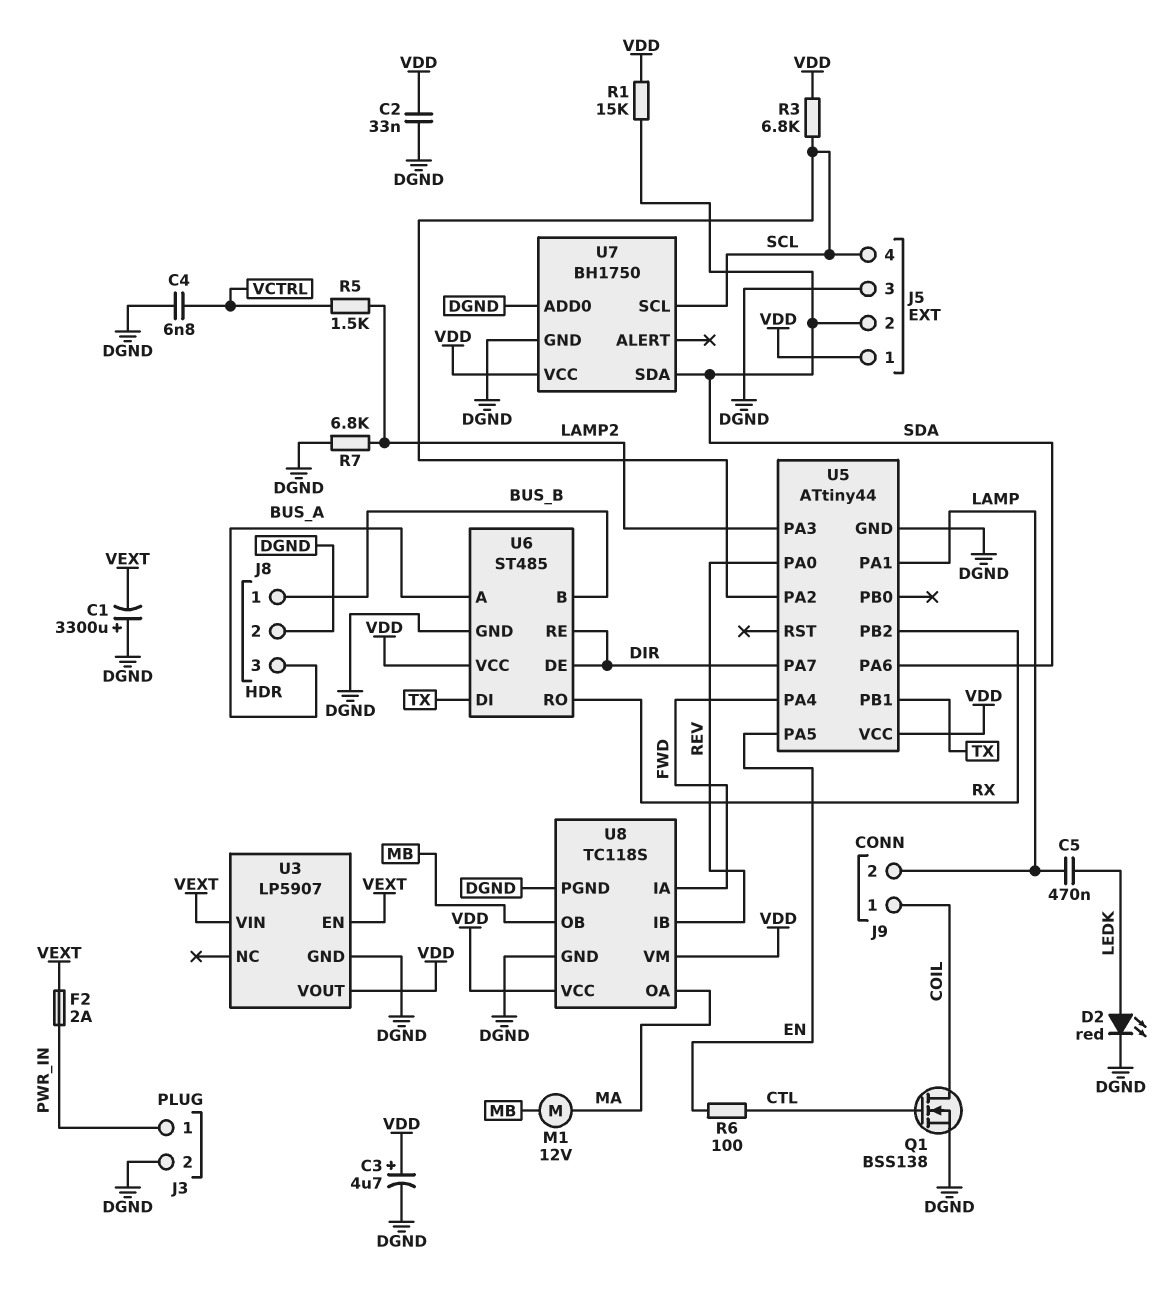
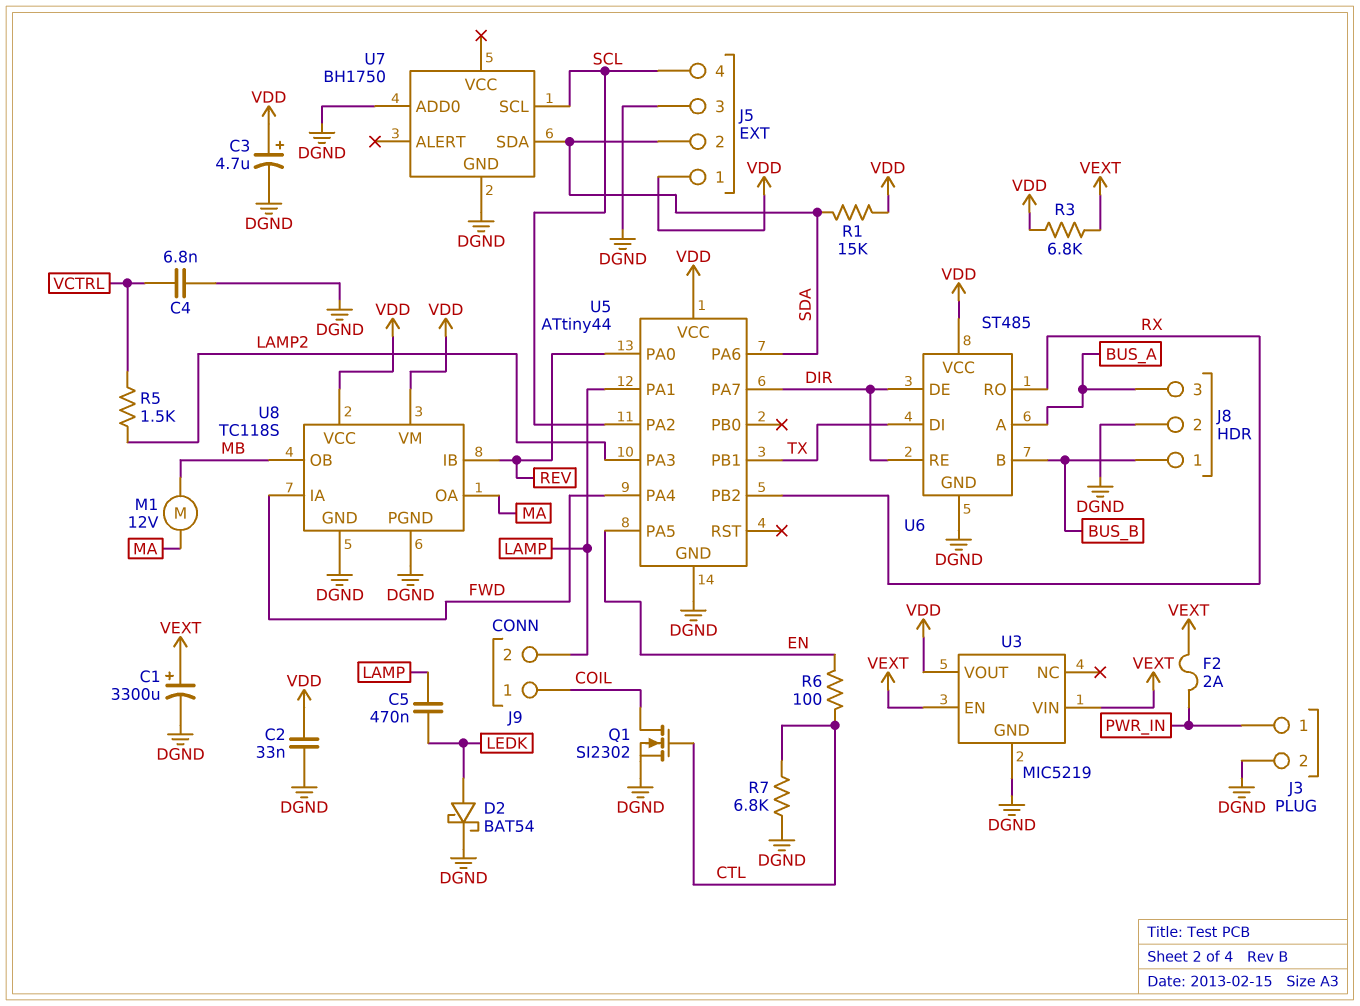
C1: 3300uF (plus DGND, minus VEXT) -> 3300uF (plus VEXT, minus DGND)
D2: LED red (A LEDK, K DGND) -> schottky BAT54 (A LEDK, K DGND)
Q1: NMOS BSS138 (G CTL, D COIL, S DGND) -> NMOS SI2302 (G CTL, D COIL, S DGND)
R3: 6.8k (SCL, VDD) -> 6.8k (VDD, VEXT)
R7: 6.8k (DGND, LAMP2) -> 6.8k (CTL, DGND)
U3: LP5907 -> MIC5219
U7 pin VCC: VDD -> none

